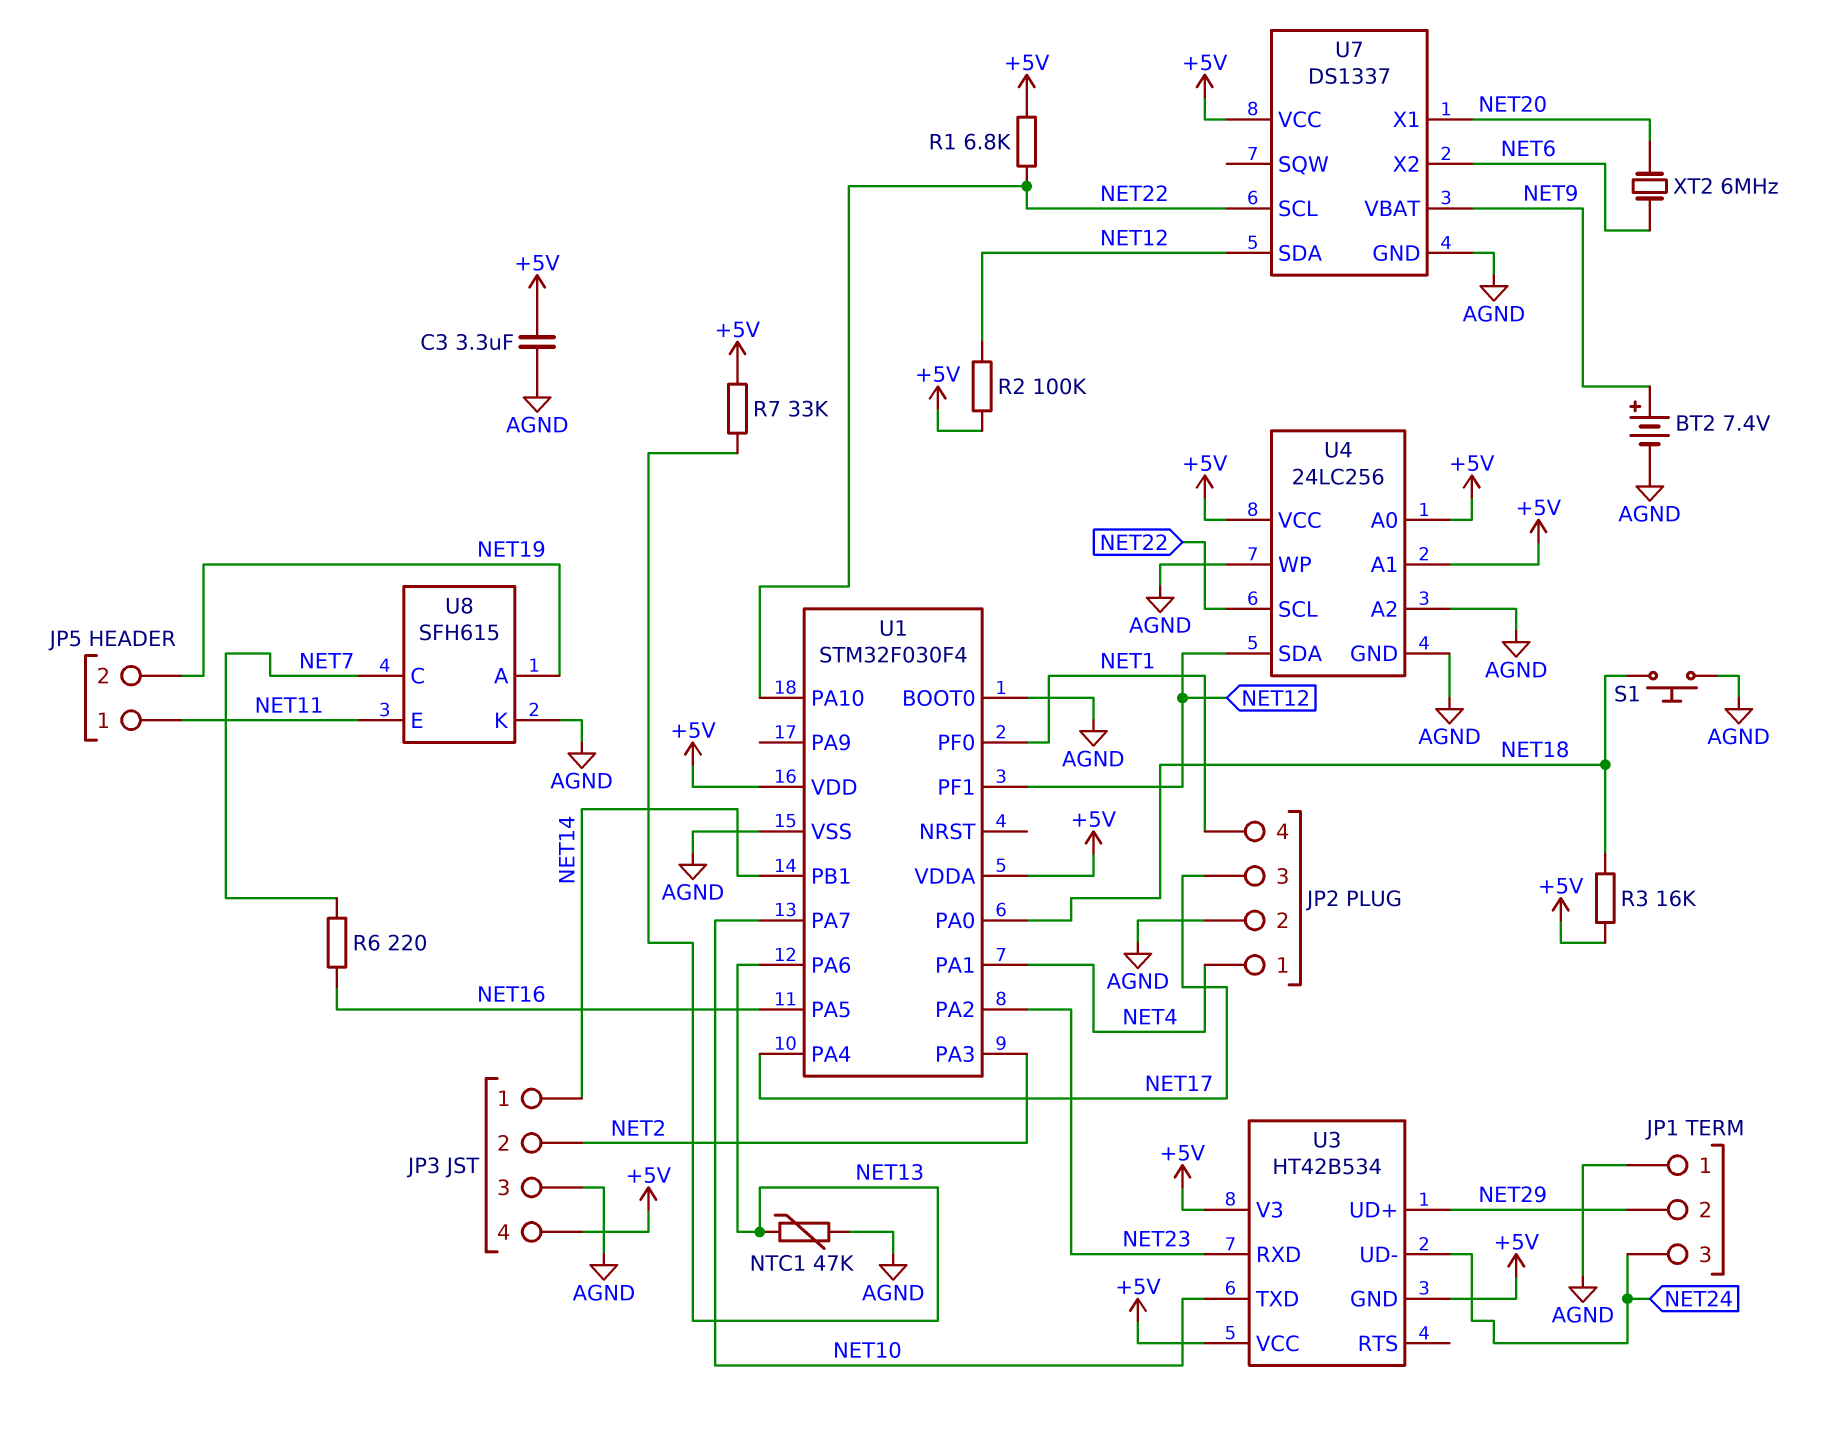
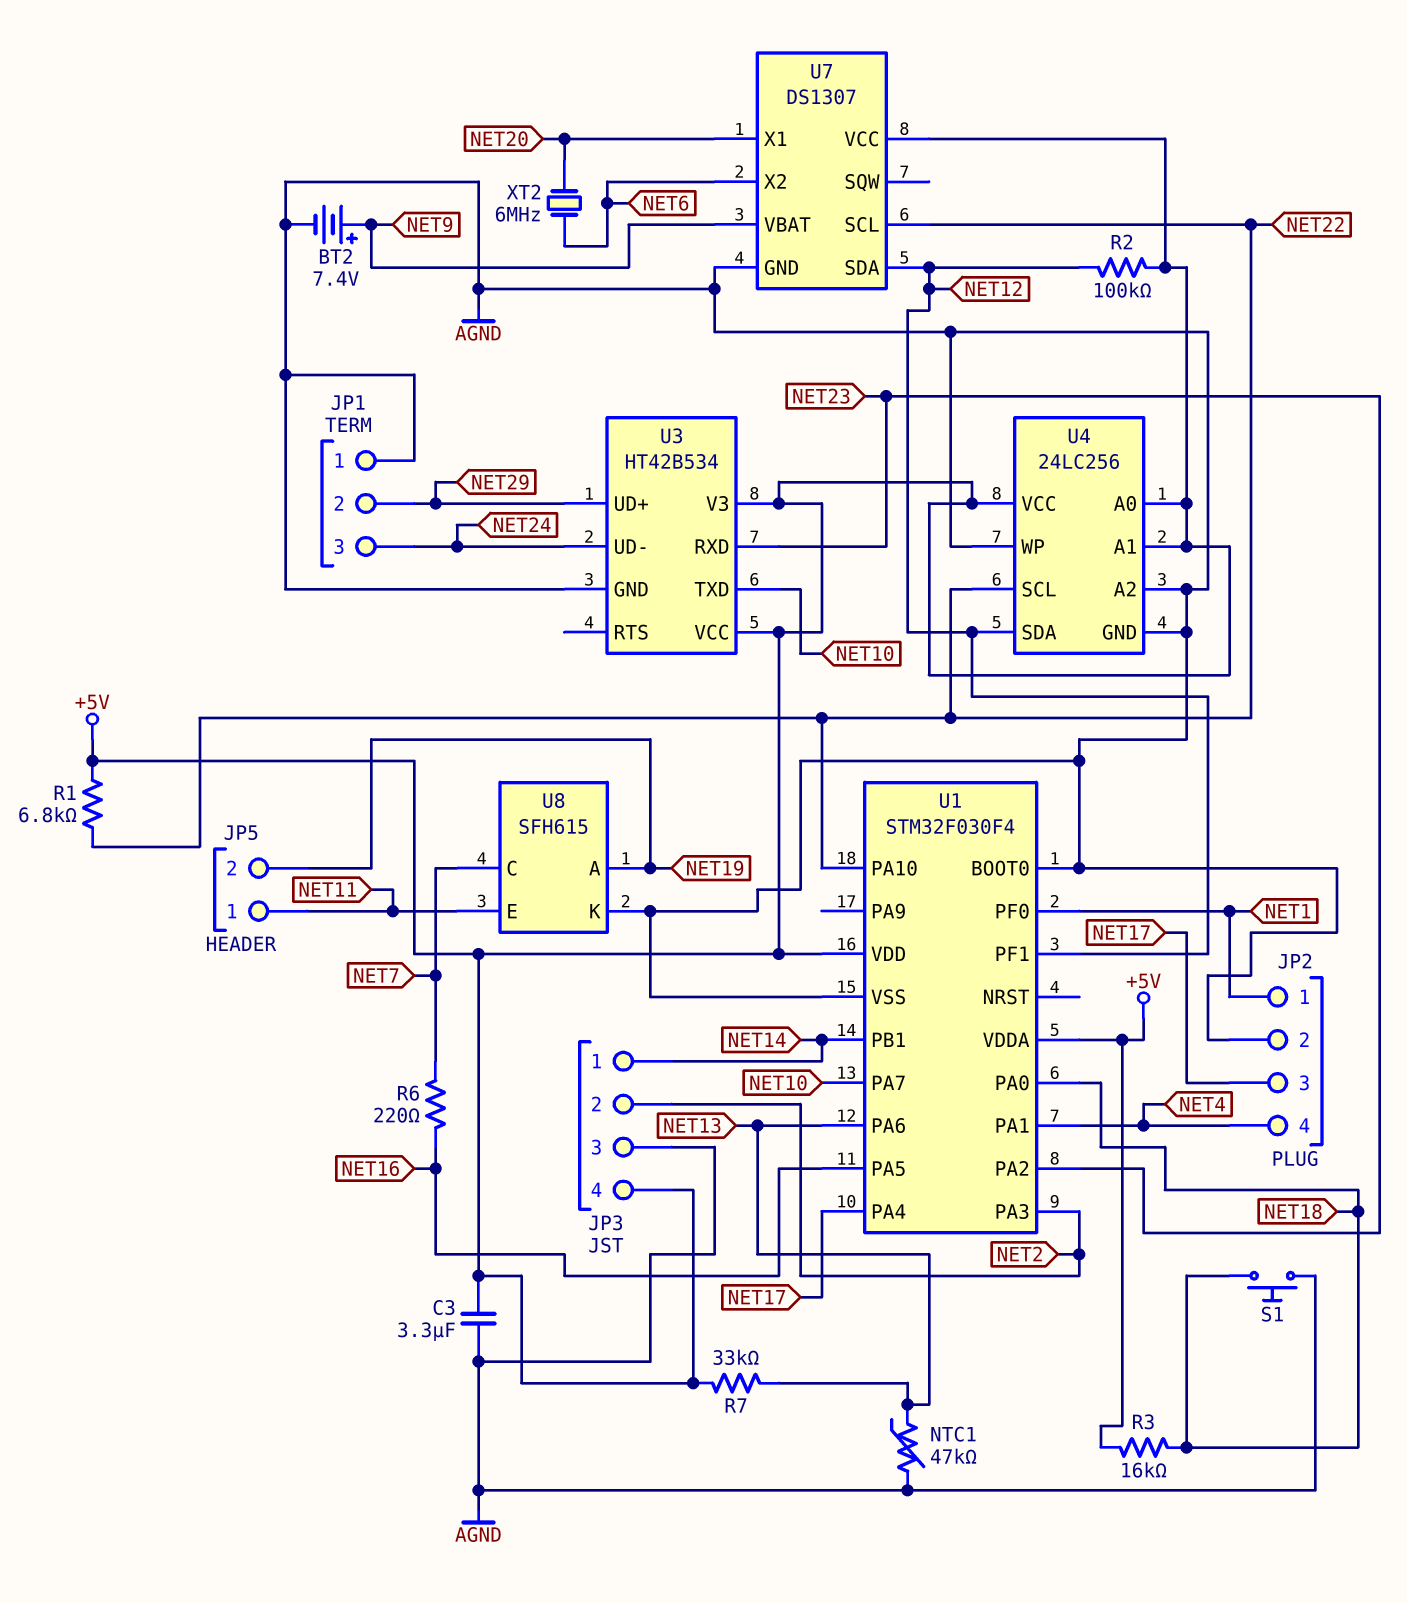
JP2 pin 1: NET4 -> NET1
JP2 pin 4: NET1 -> NET4
U3 pin GND: +5V -> AGND
U7: DS1337 -> DS1307

